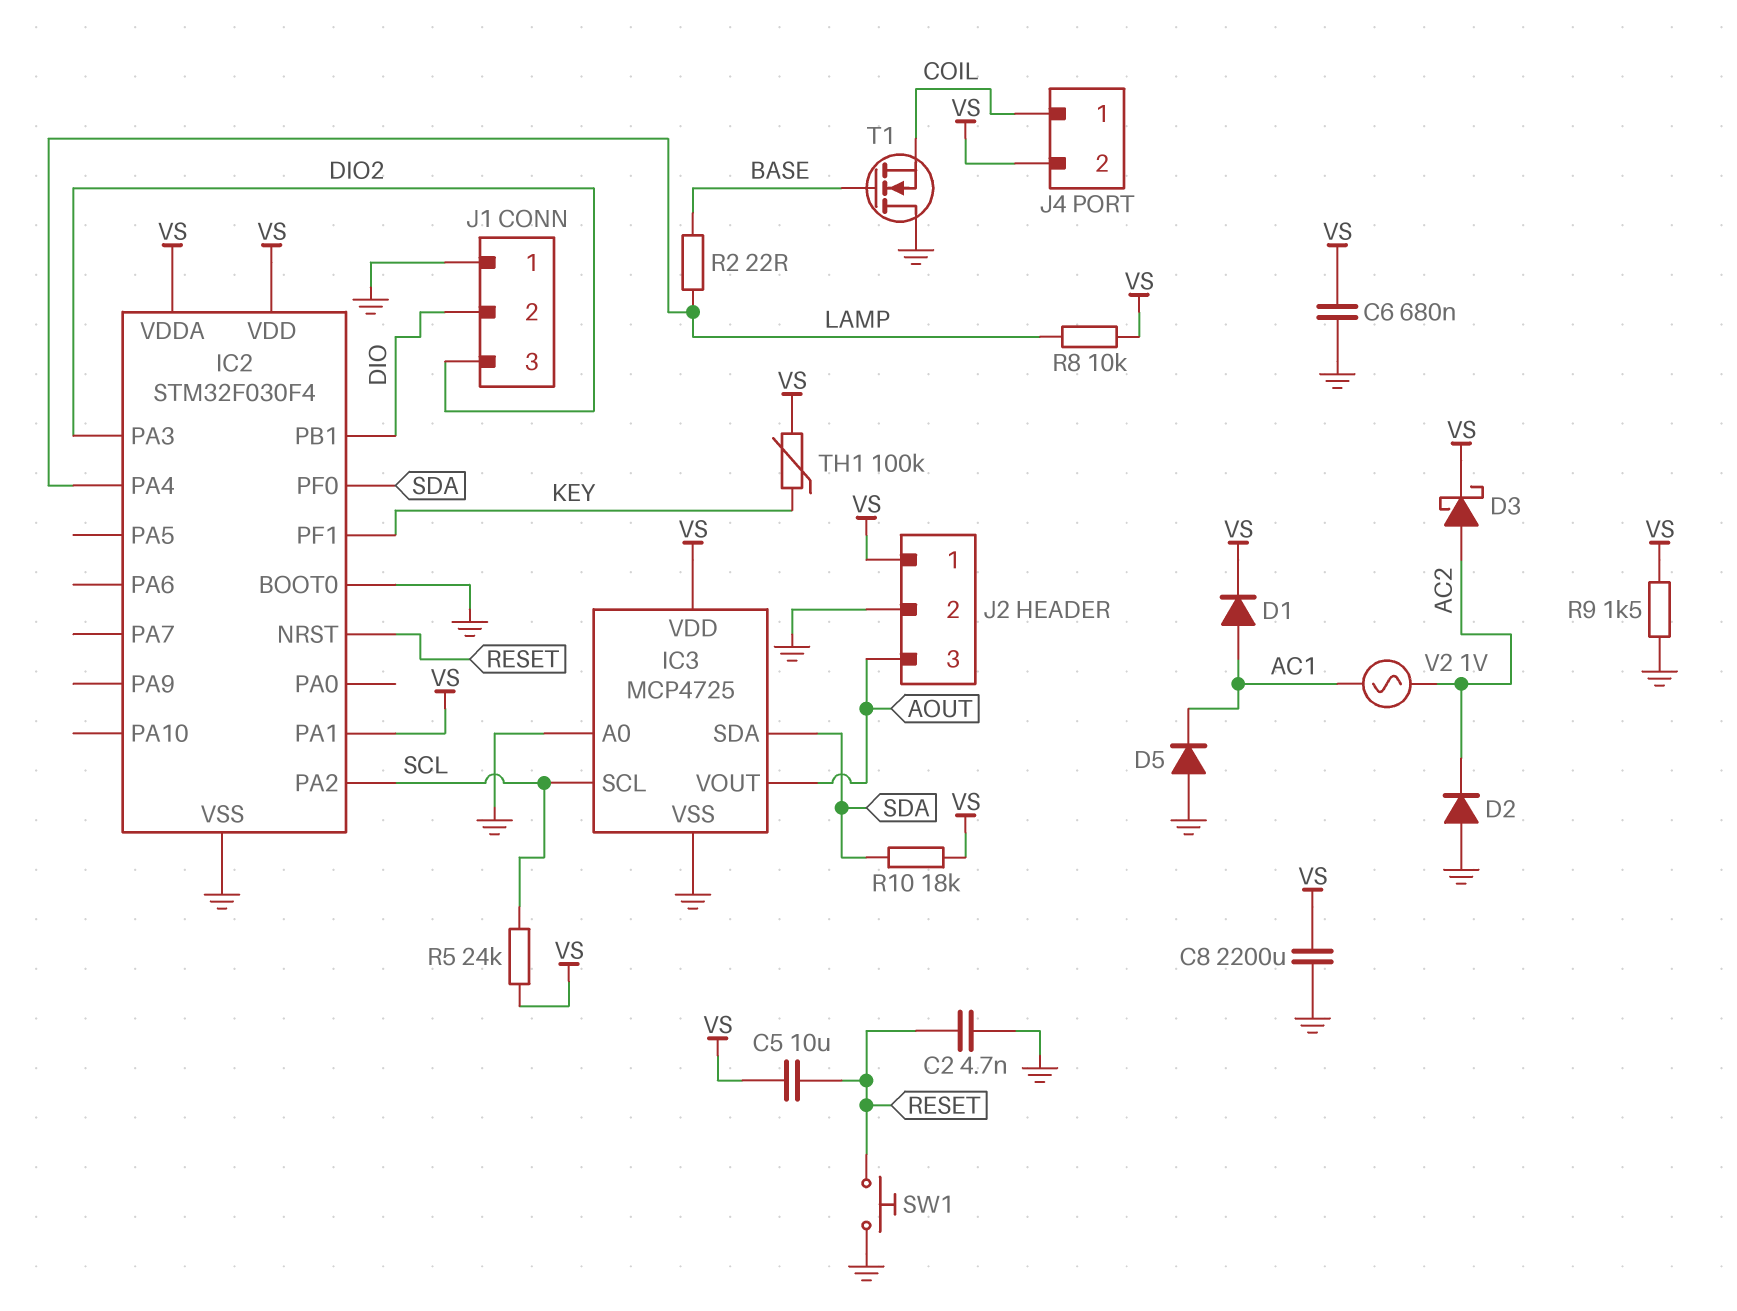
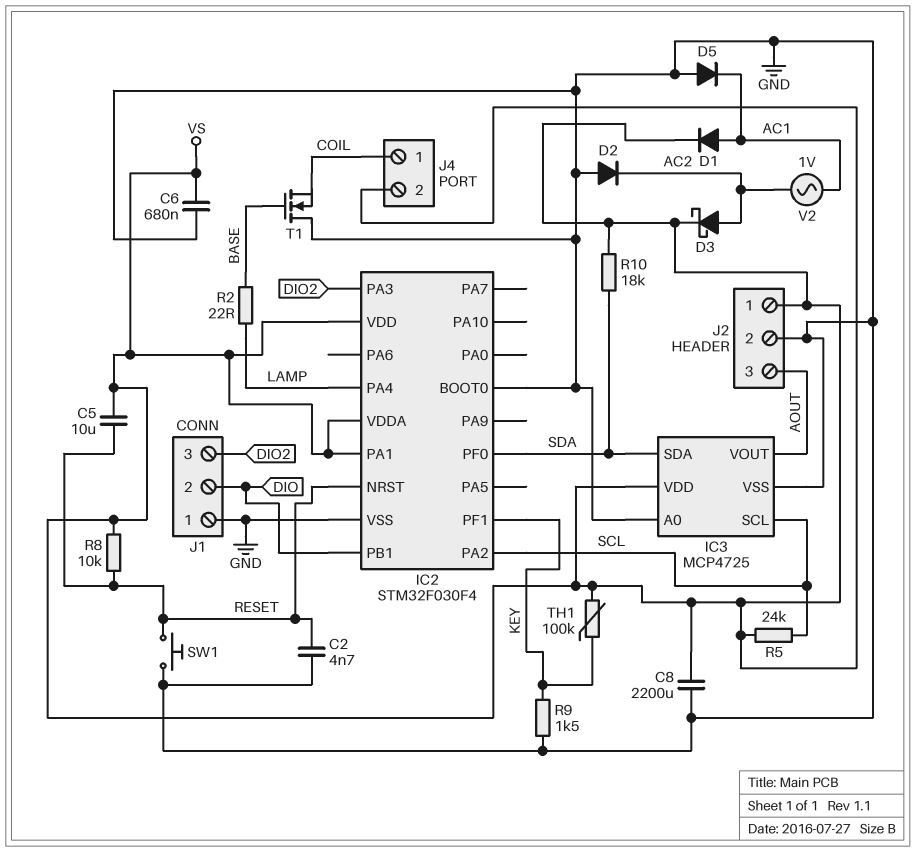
R8: 10k (LAMP, VS) -> 10k (RESET, VS)
R9: 1.5k (GND, VS) -> 1.5k (GND, KEY)

